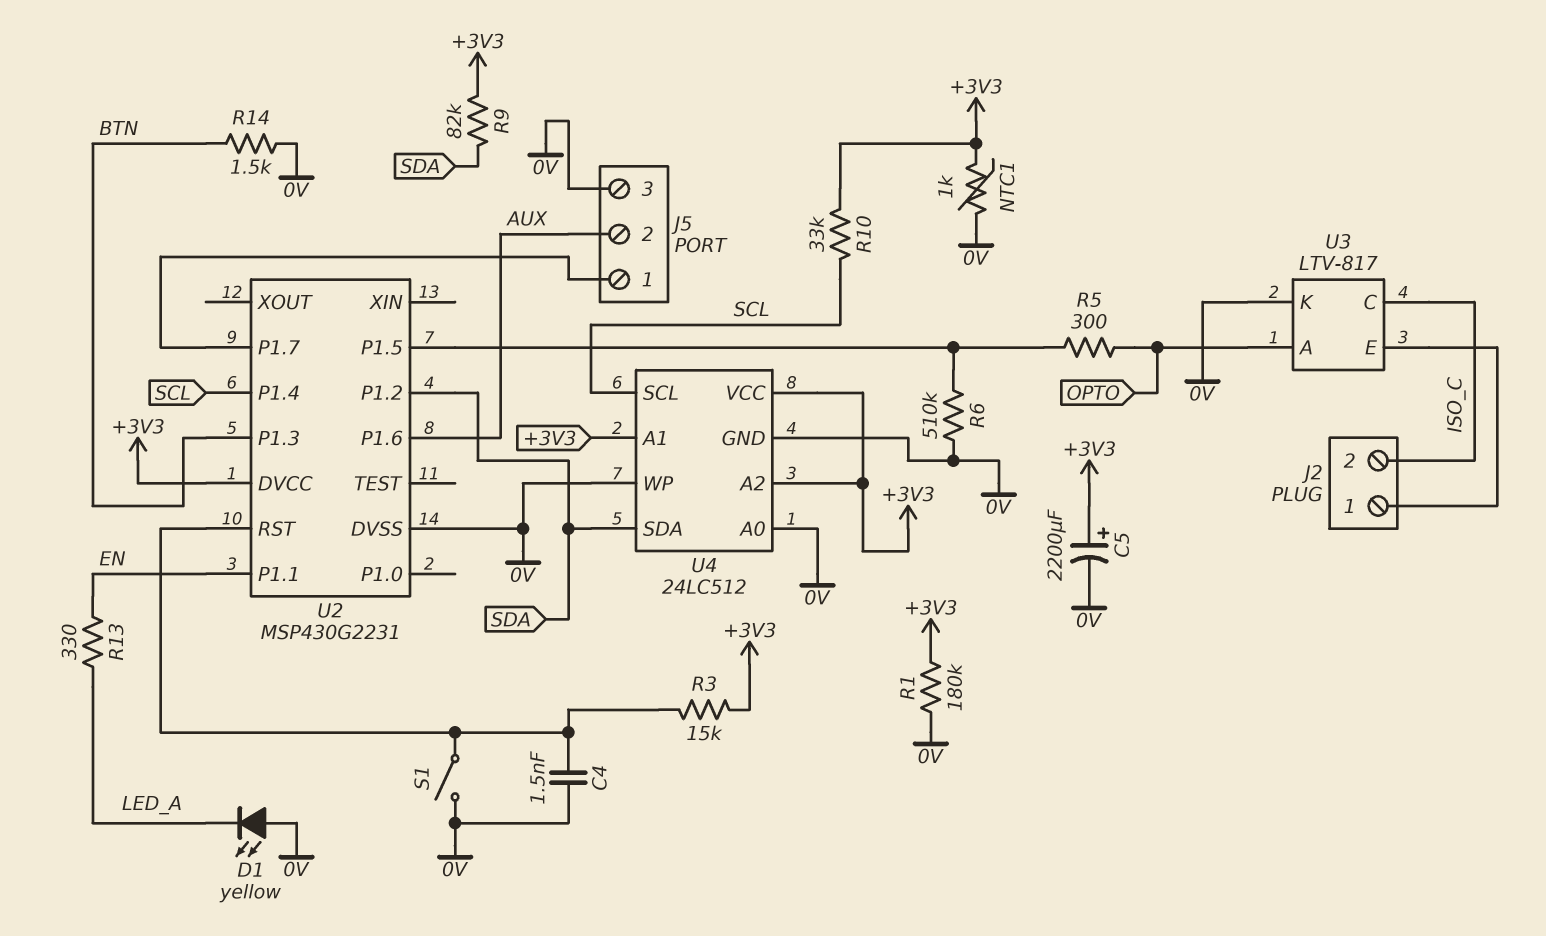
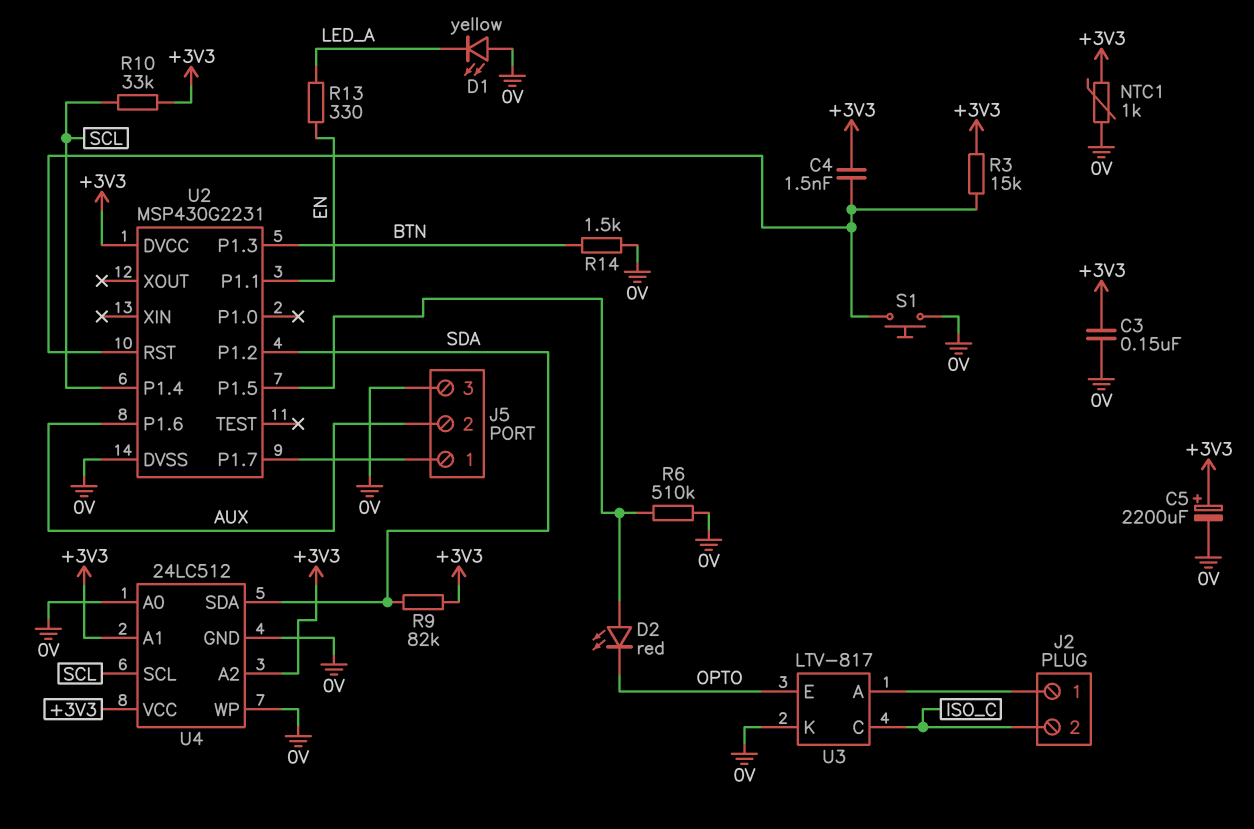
C3: none -> 150nF (+3V3, 0V)
C4: 1.5nF (0V, U2/RST) -> 1.5nF (+3V3, U2/RST)
D2: none -> LED red (A U2/P1.5, K OPTO)
R1: 180k (+3V3, 0V) -> none
R5: 300 (OPTO, U2/P1.5) -> none
S1: switch (0V, U2/RST) -> button (0V, U2/RST)
U3 pin A: OPTO -> J2/1
U3 pin E: J2/1 -> OPTO

